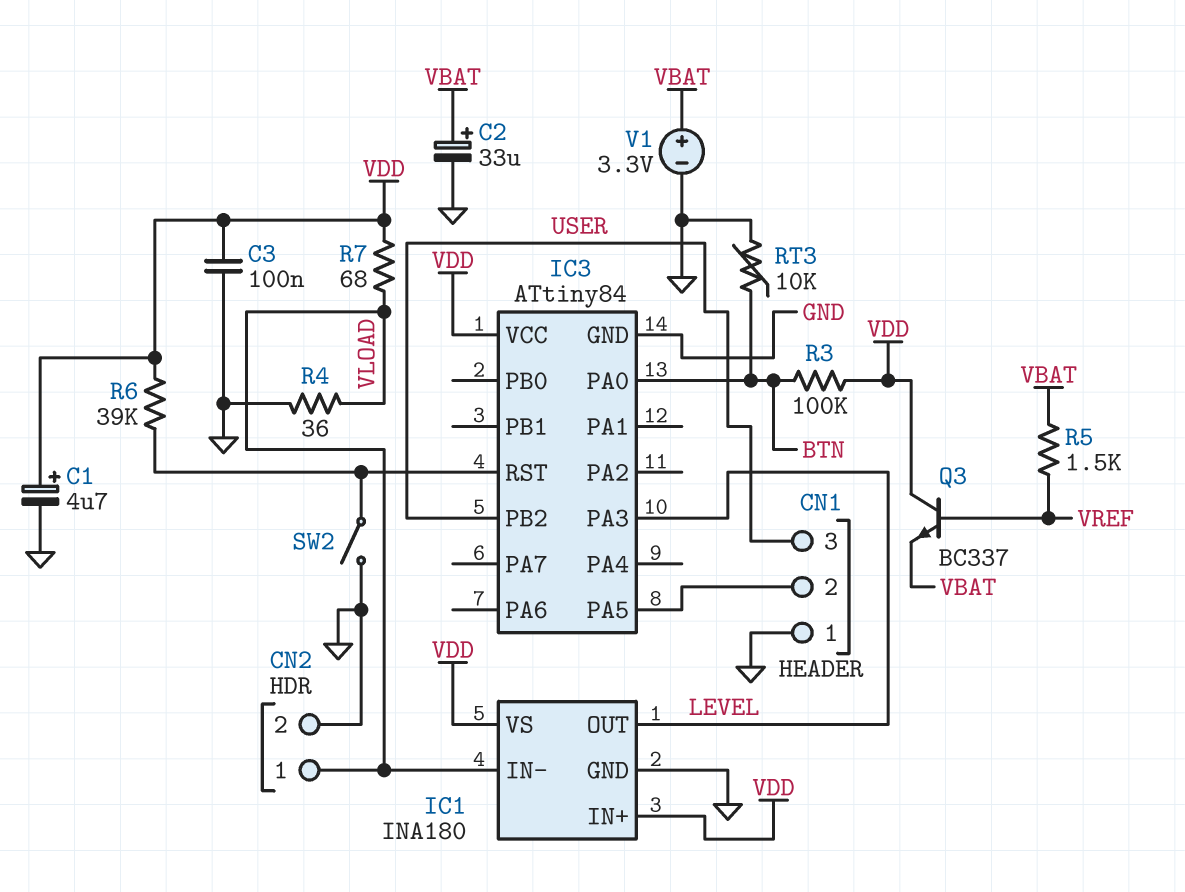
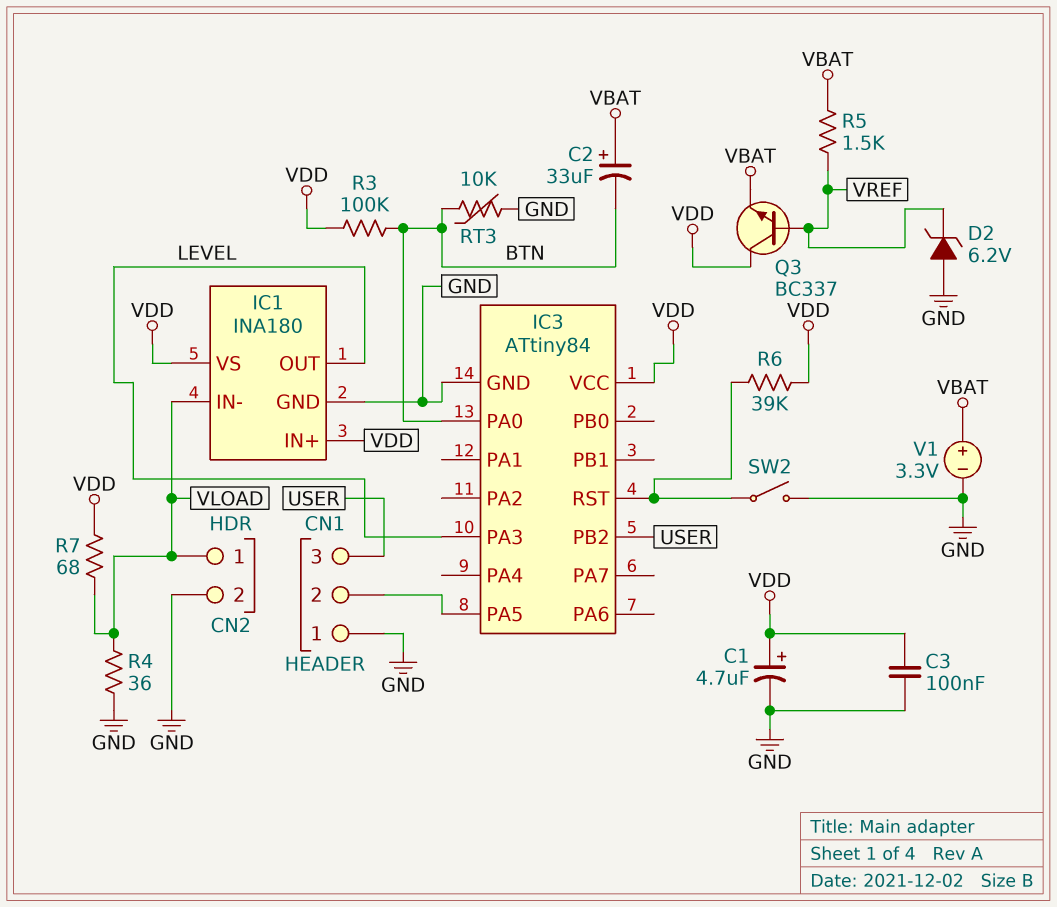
C2: 33uF (plus VBAT, minus GND) -> 33uF (plus VBAT, minus BTN)
D2: none -> zener 6.2V (A GND, K VREF)

